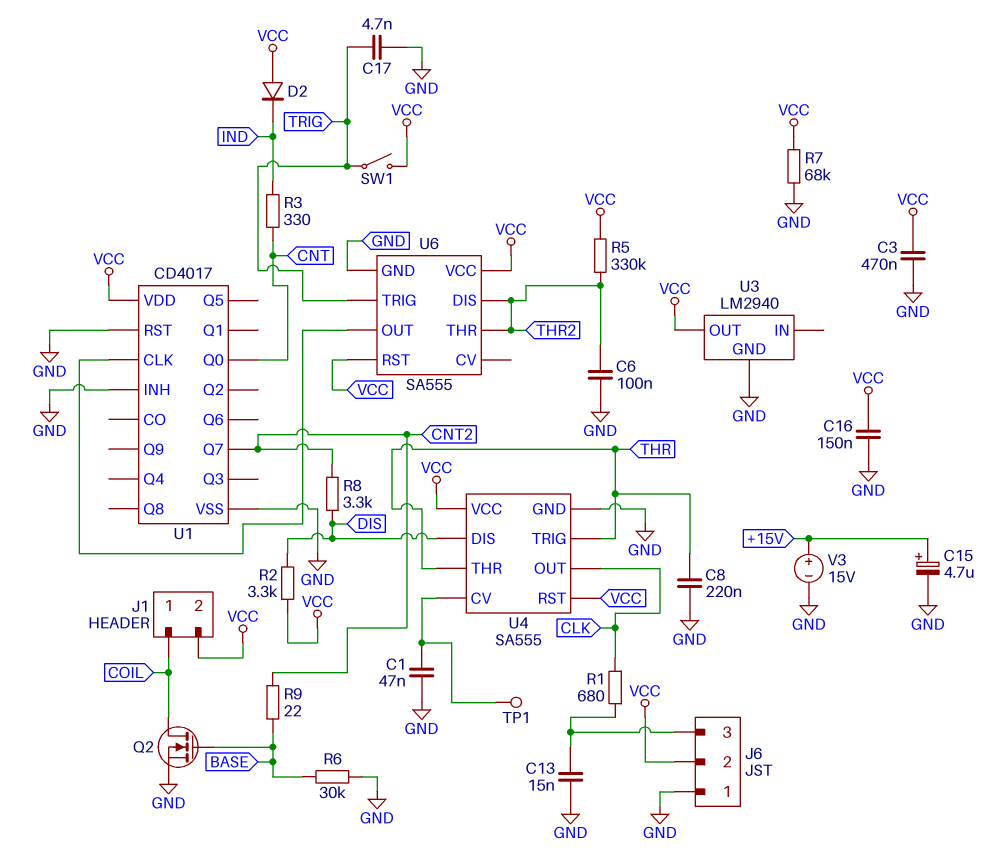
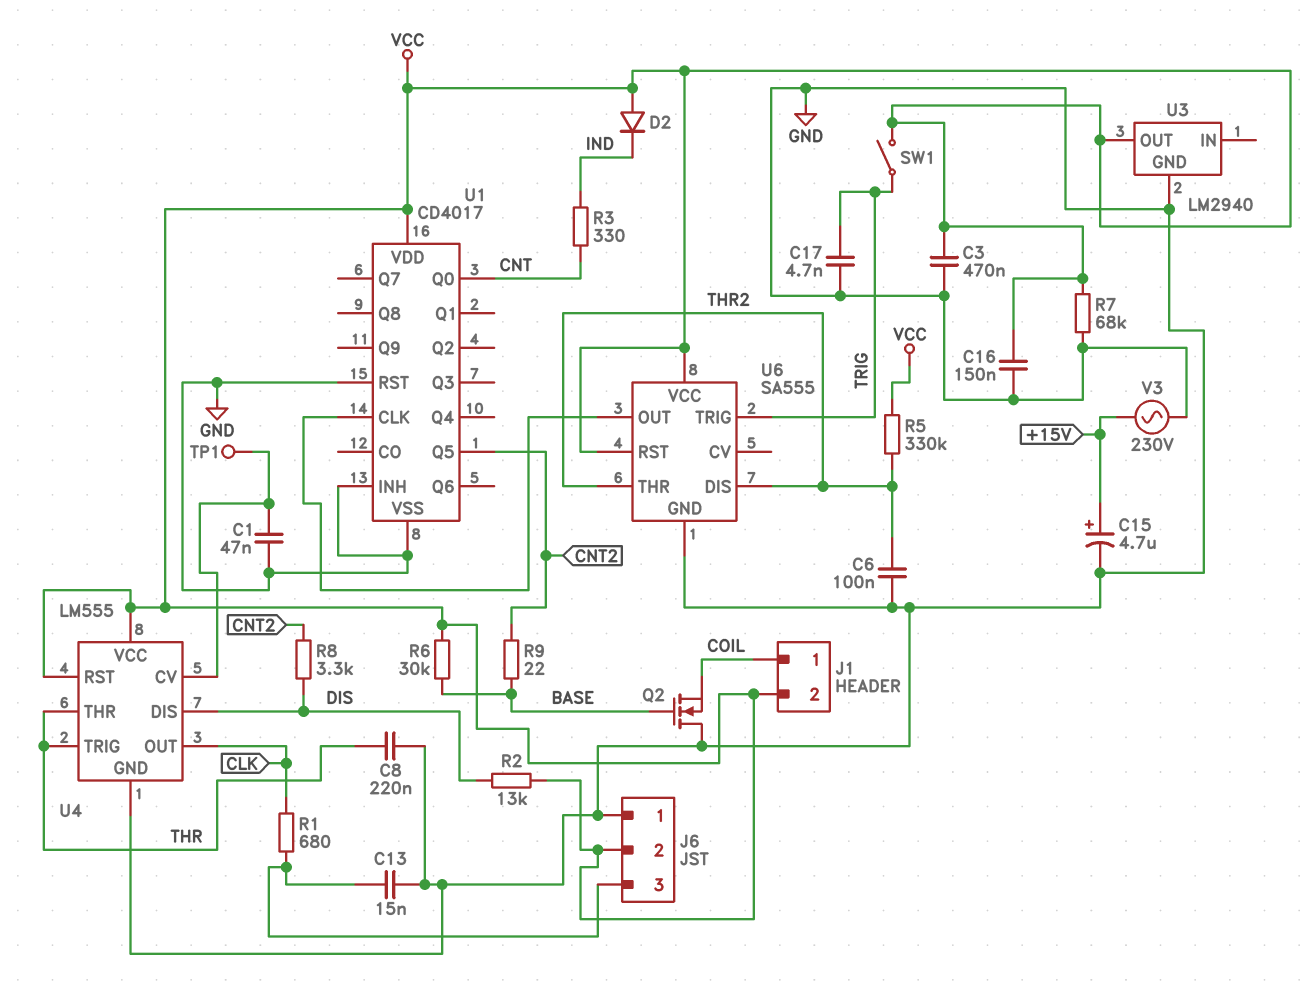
Q2: NMOS (G BASE, D COIL, S GND) -> NMOS (G BASE, D GND, S COIL)
R2: 3.3k (DIS, VCC) -> 13k (DIS, VCC)
R6: 30k (BASE, GND) -> 30k (BASE, VCC)
U1 pin Q5: none -> CNT2
U1 pin Q7: CNT2 -> none
U4: SA555 -> LM555
V3: 15V (plus +15V, minus GND) -> AC 230V (+15V, GND)

